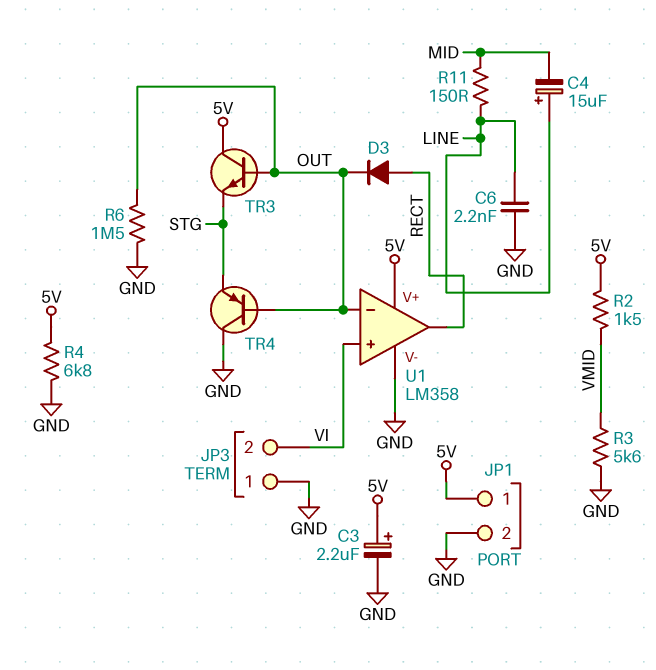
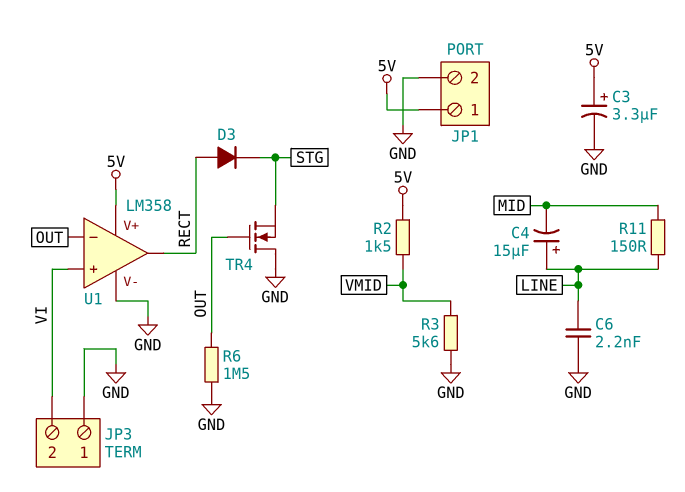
C3: 2.2uF (plus 5V, minus GND) -> 3.3uF (plus 5V, minus GND)
D3: diode (A RECT, K OUT) -> diode (A RECT, K STG)
R4: 6.8k (5V, GND) -> none
TR3: NPN (B OUT, C 5V, E STG) -> none
TR4: PNP (B OUT, C GND, E STG) -> NMOS (G OUT, D GND, S STG)

